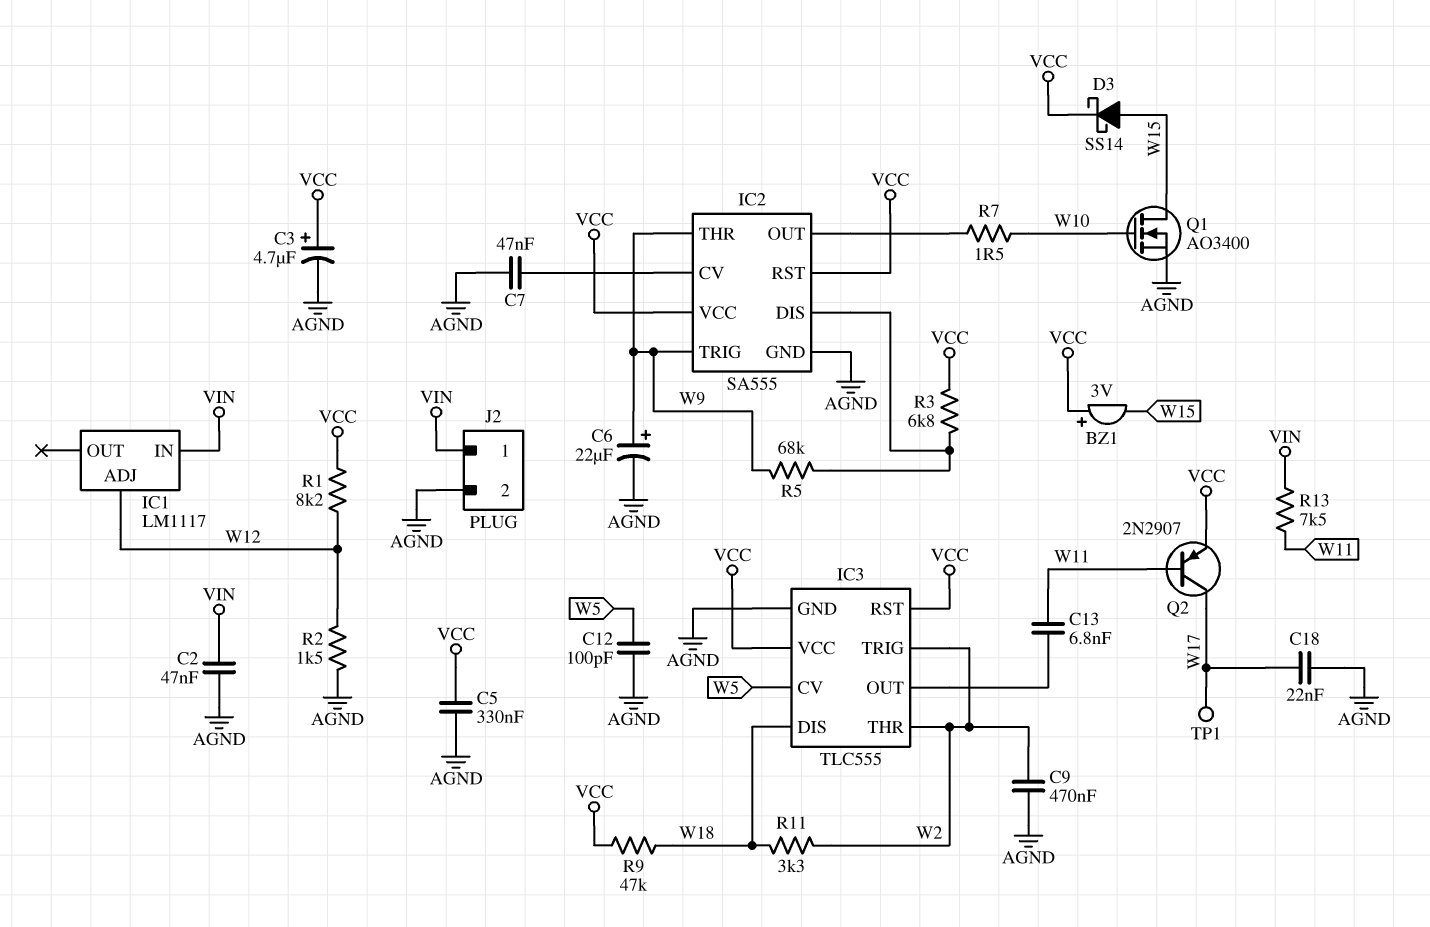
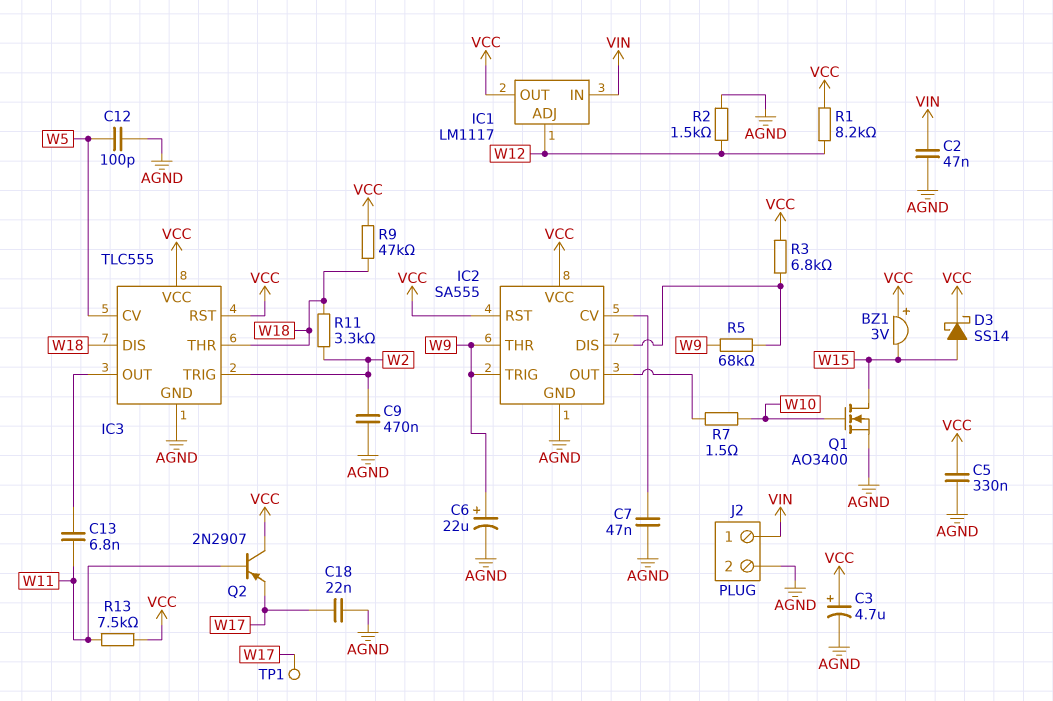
IC1 pin OUT: none -> VCC
IC3 pin THR: W2 -> W18
Q2: PNP 2N2907 (B W11, C W17, E VCC) -> PNP 2N2907 (B W11, C VCC, E W17)
R13: 7.5k (VIN, W11) -> 7.5k (VCC, W11)

